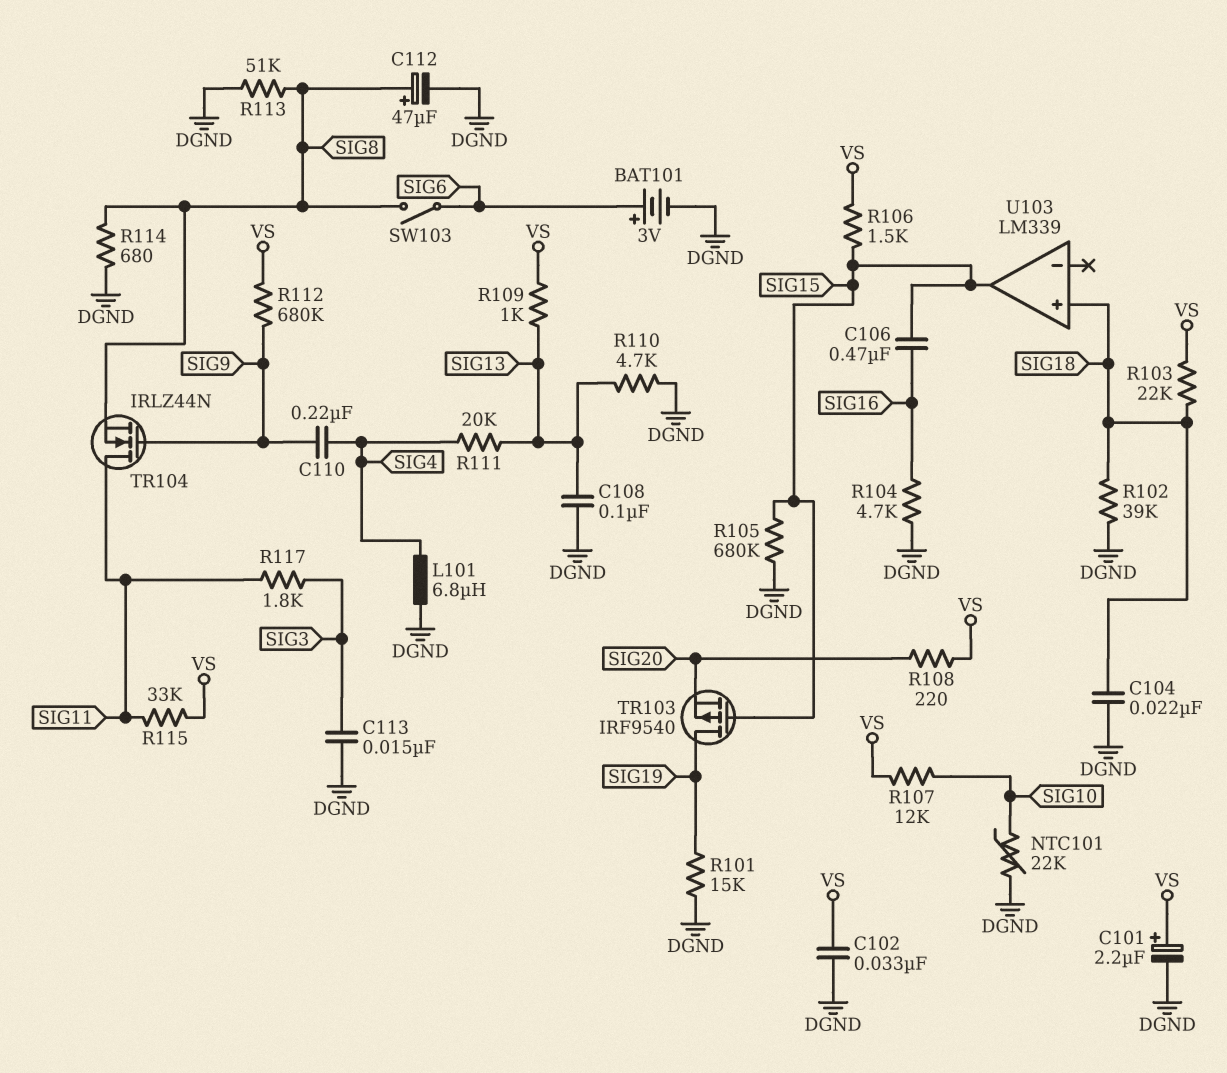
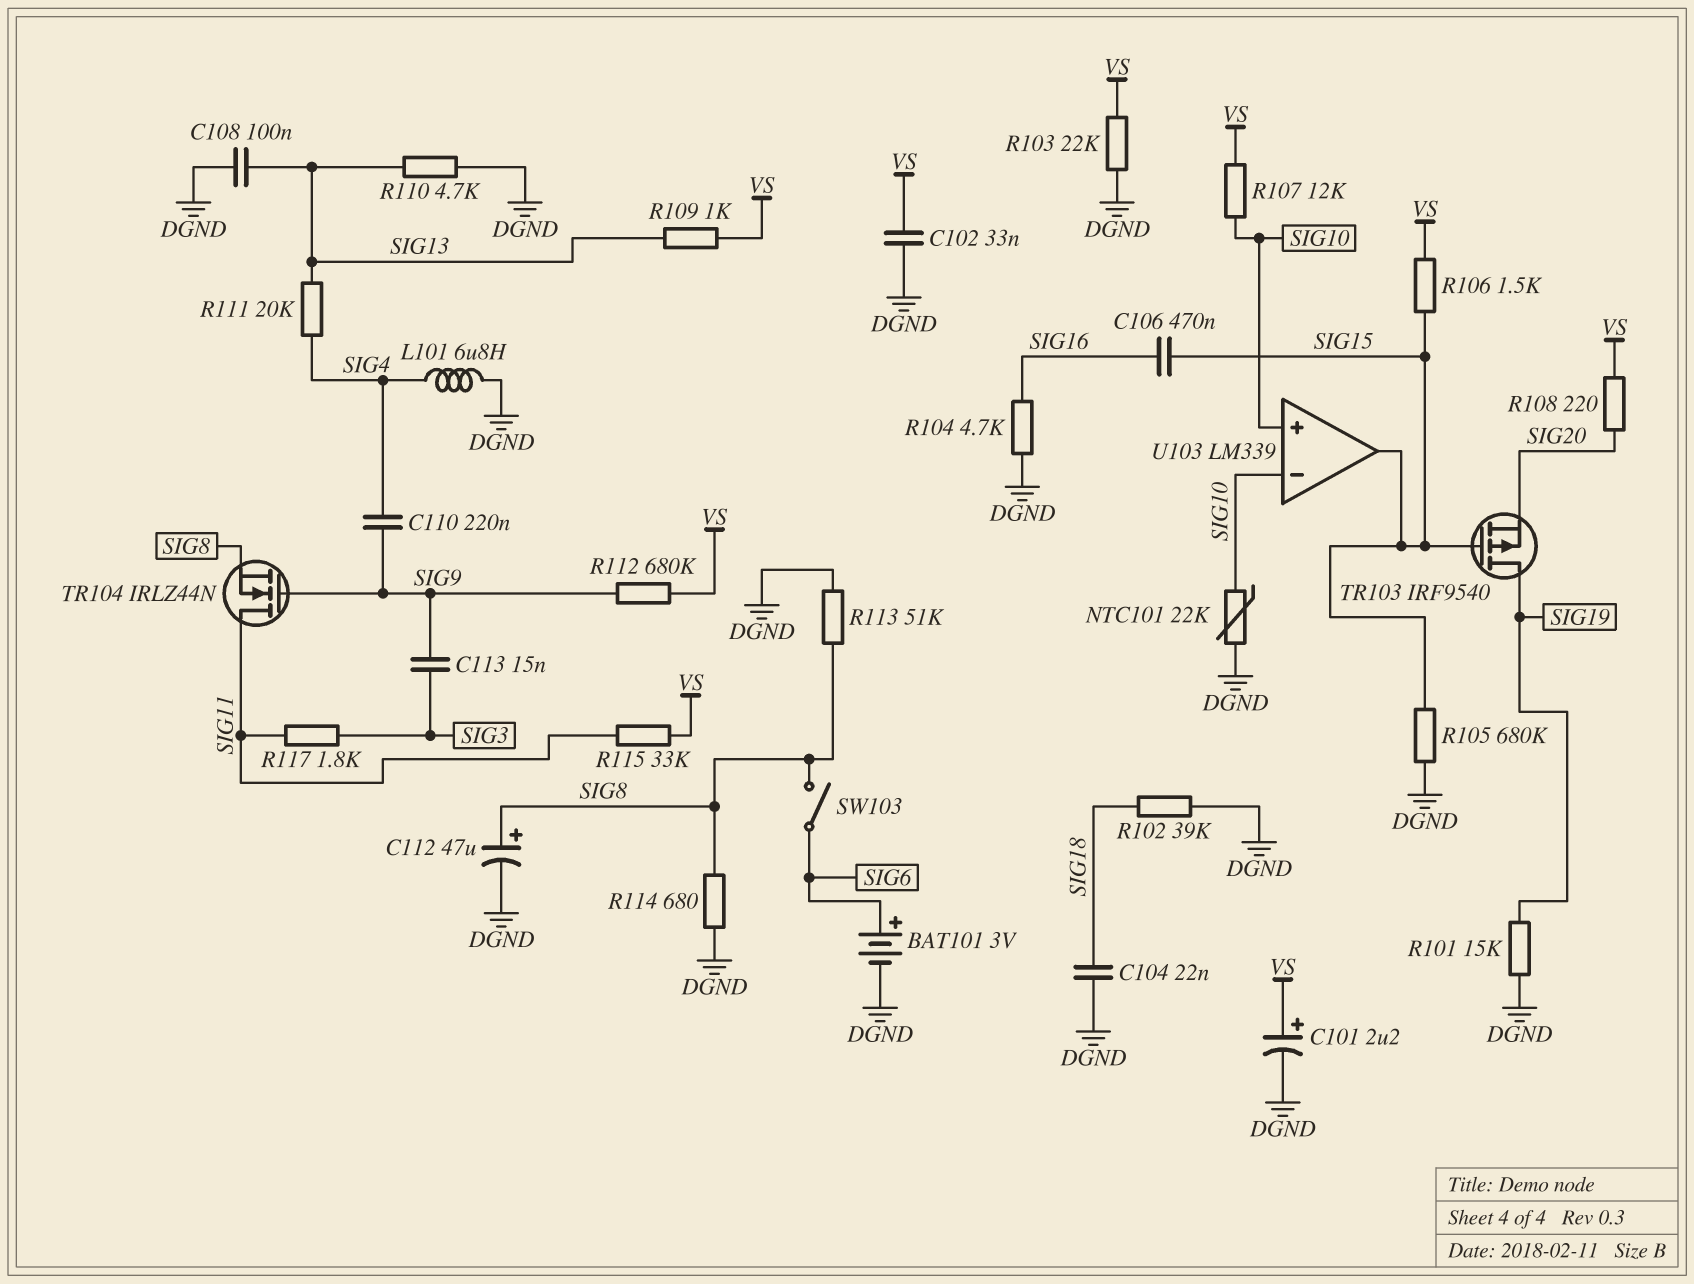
C113: 15nF (DGND, SIG3) -> 15nF (SIG3, SIG9)
R103: 22k (SIG18, VS) -> 22k (DGND, VS)
U103 pin in+: SIG18 -> SIG10
U103 pin in-: none -> SIG10

